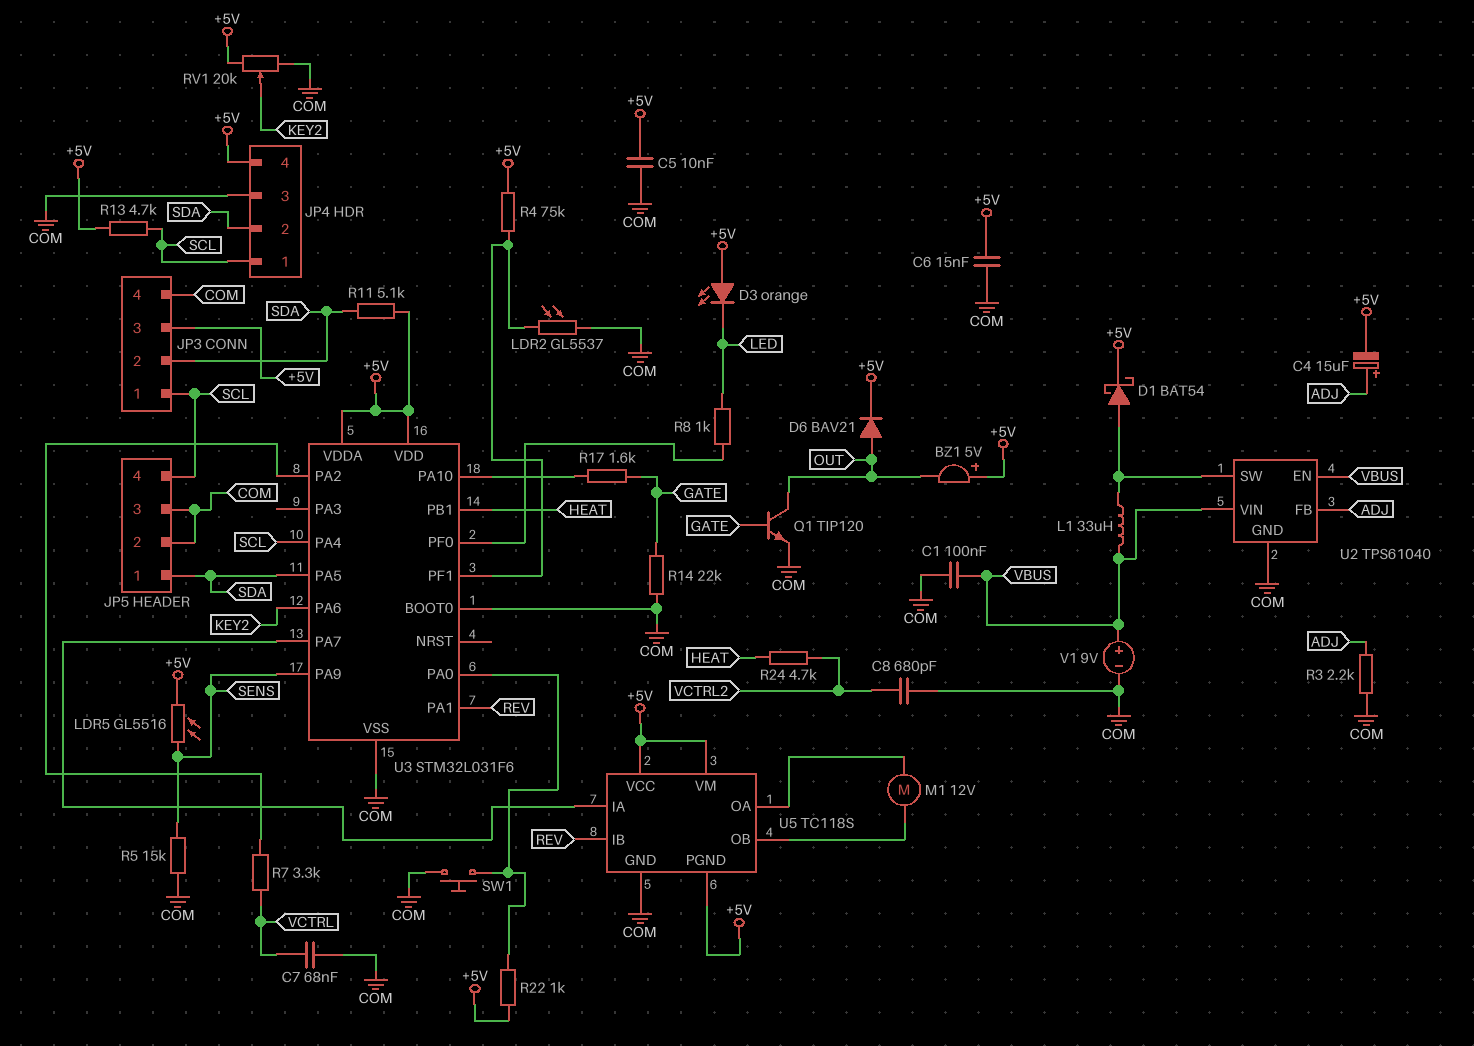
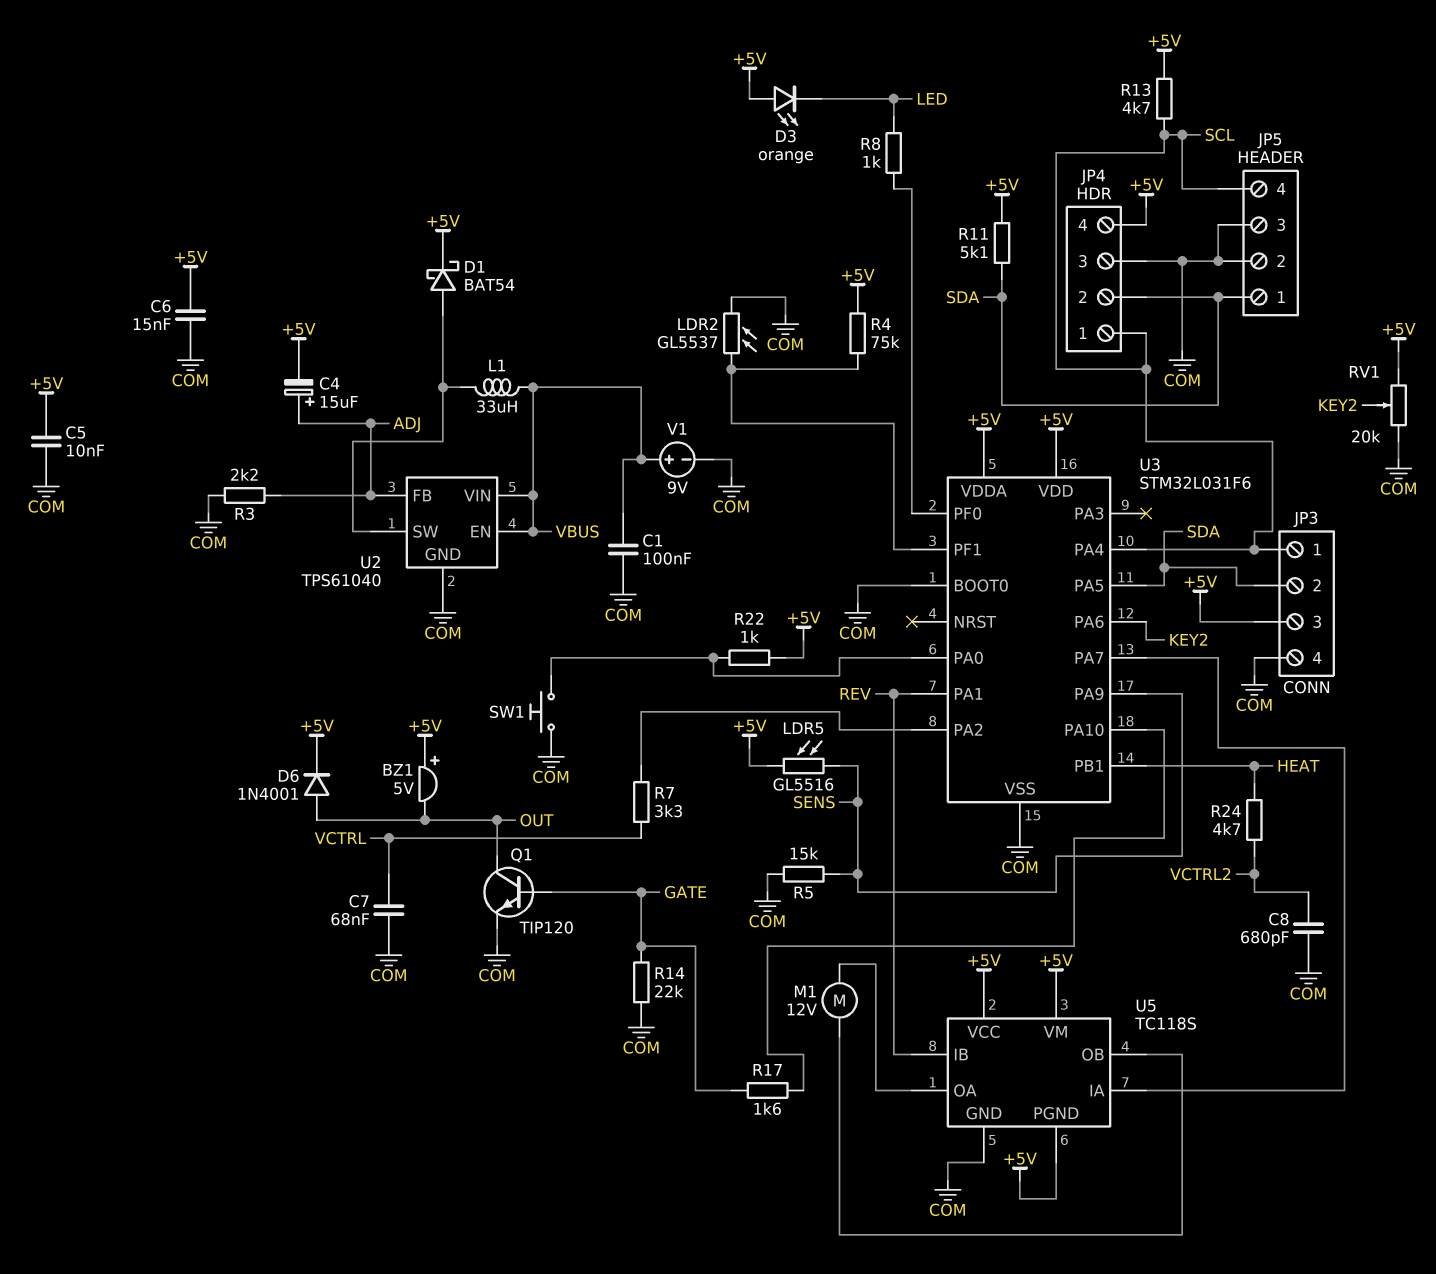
D6: diode BAV21 (A OUT, K +5V) -> diode 1N4001 (A OUT, K +5V)

